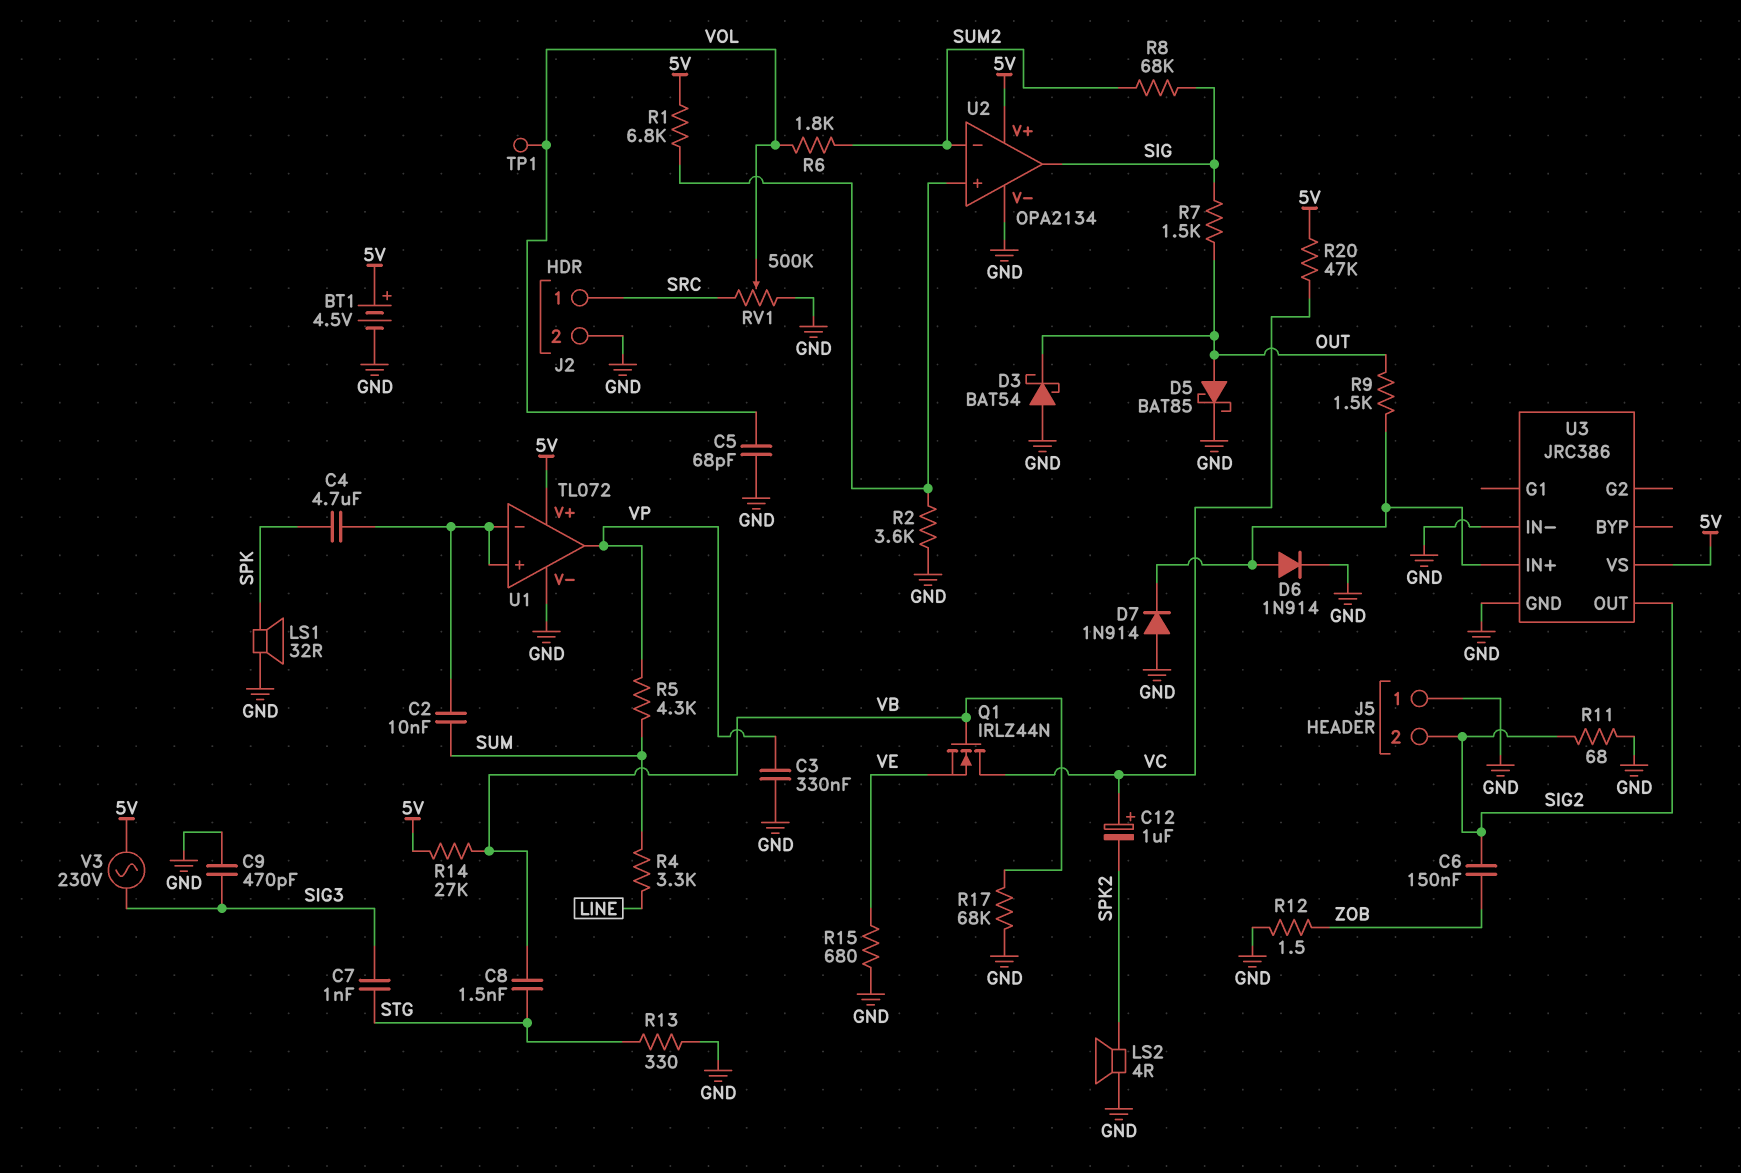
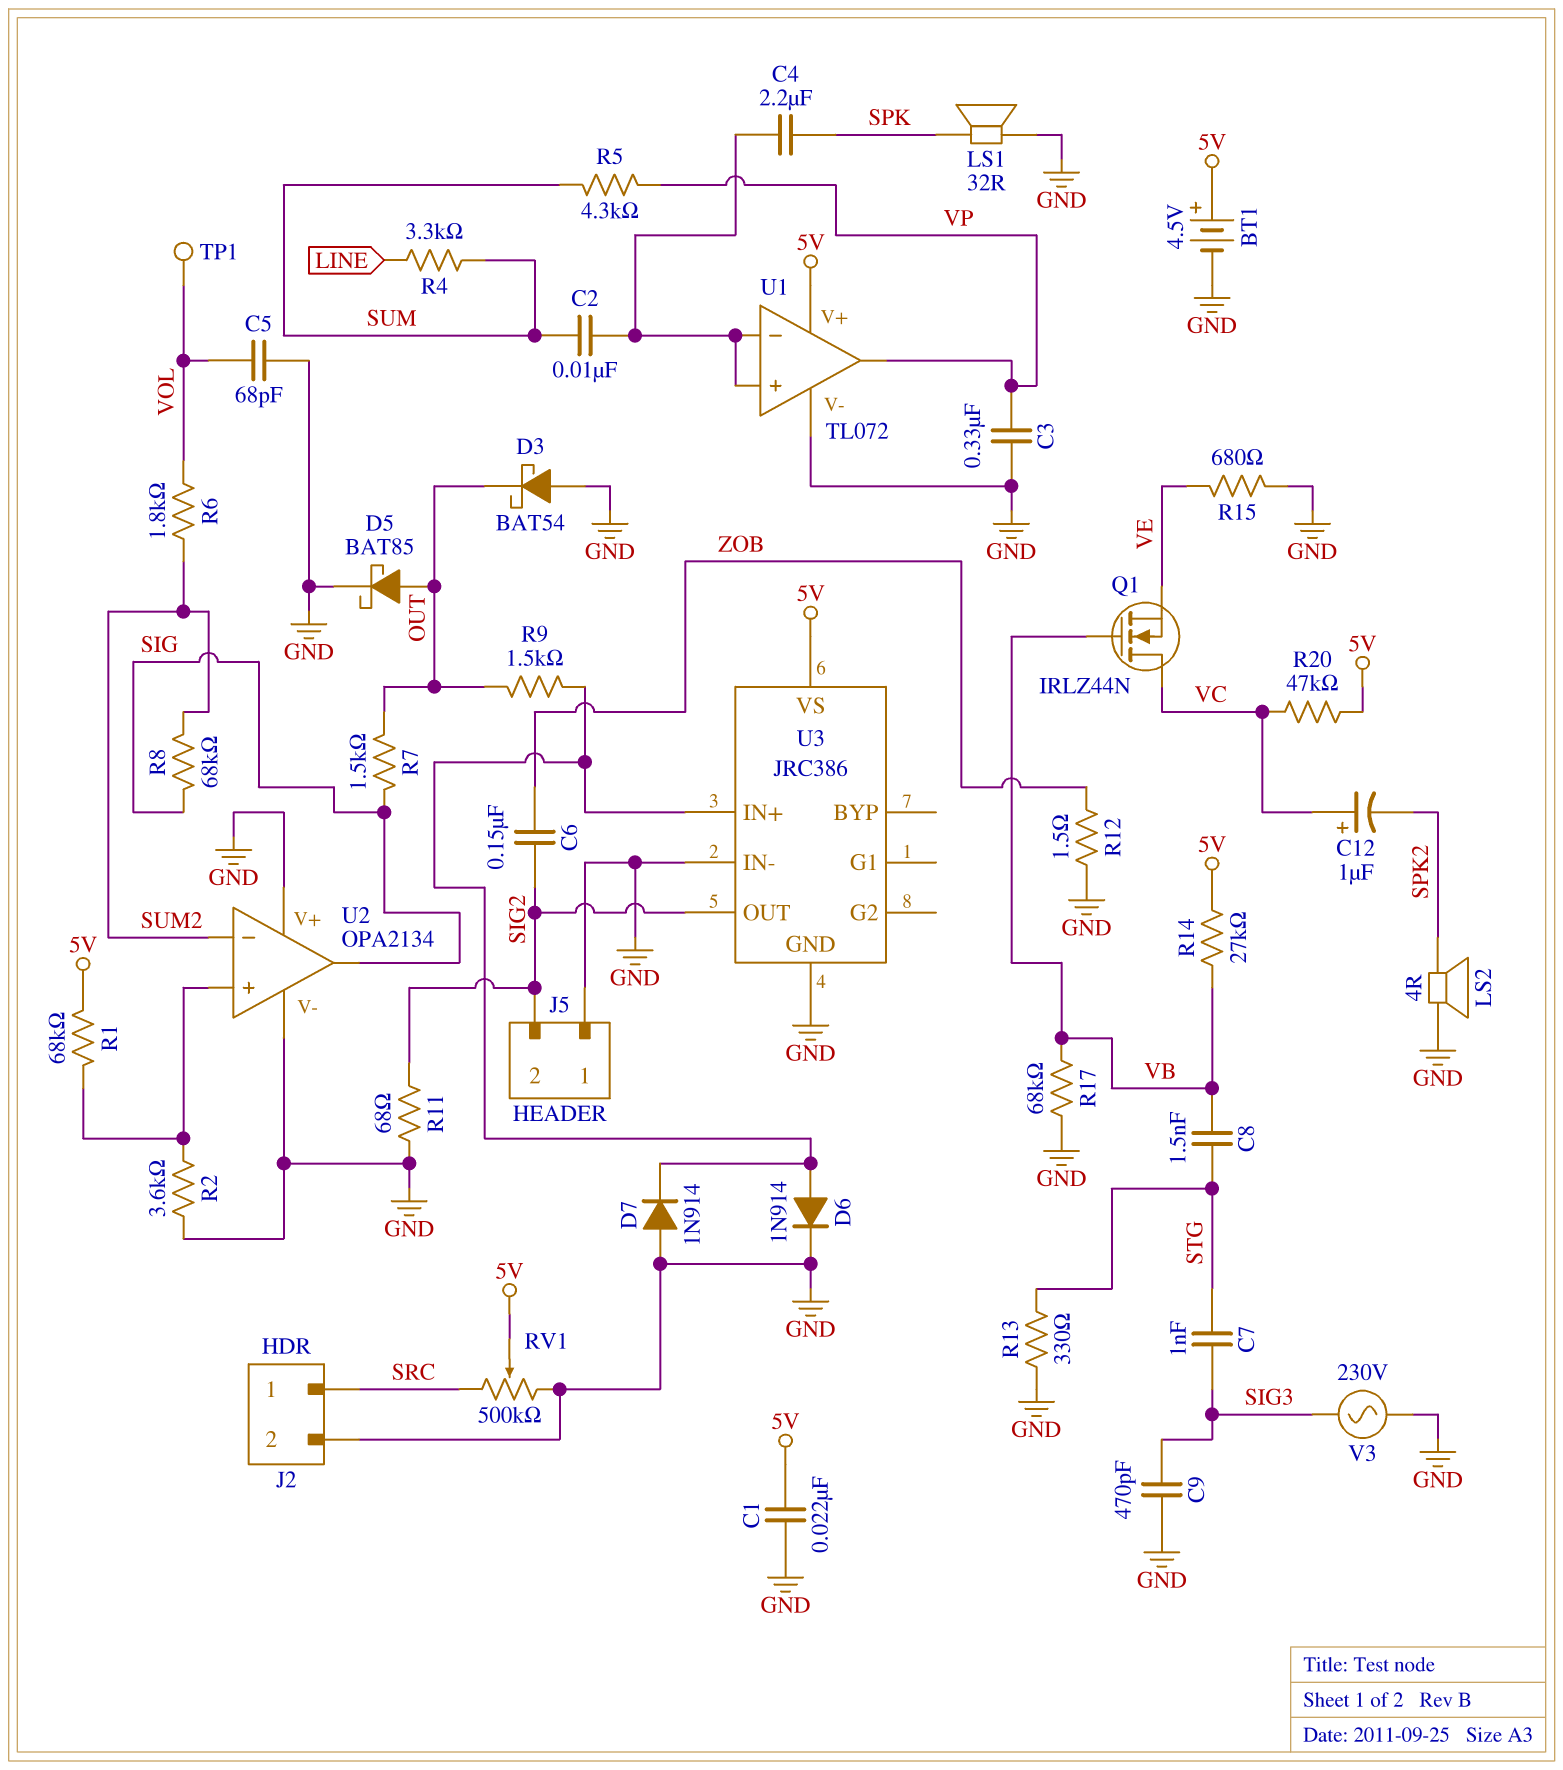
C1: none -> 22nF (5V, GND)
C4: 4.7uF (SPK, U1/in+) -> 2.2uF (SPK, U1/in+)
R1: 6.8k (5V, U2/in+) -> 68k (5V, U2/in+)
RV1: 500k (GND, SRC, wiper VOL) -> 500k (GND, SRC, wiper 5V)
U2 pin V+: 5V -> GND
V3: AC 230V (5V, SIG3) -> AC 230V (GND, SIG3)

